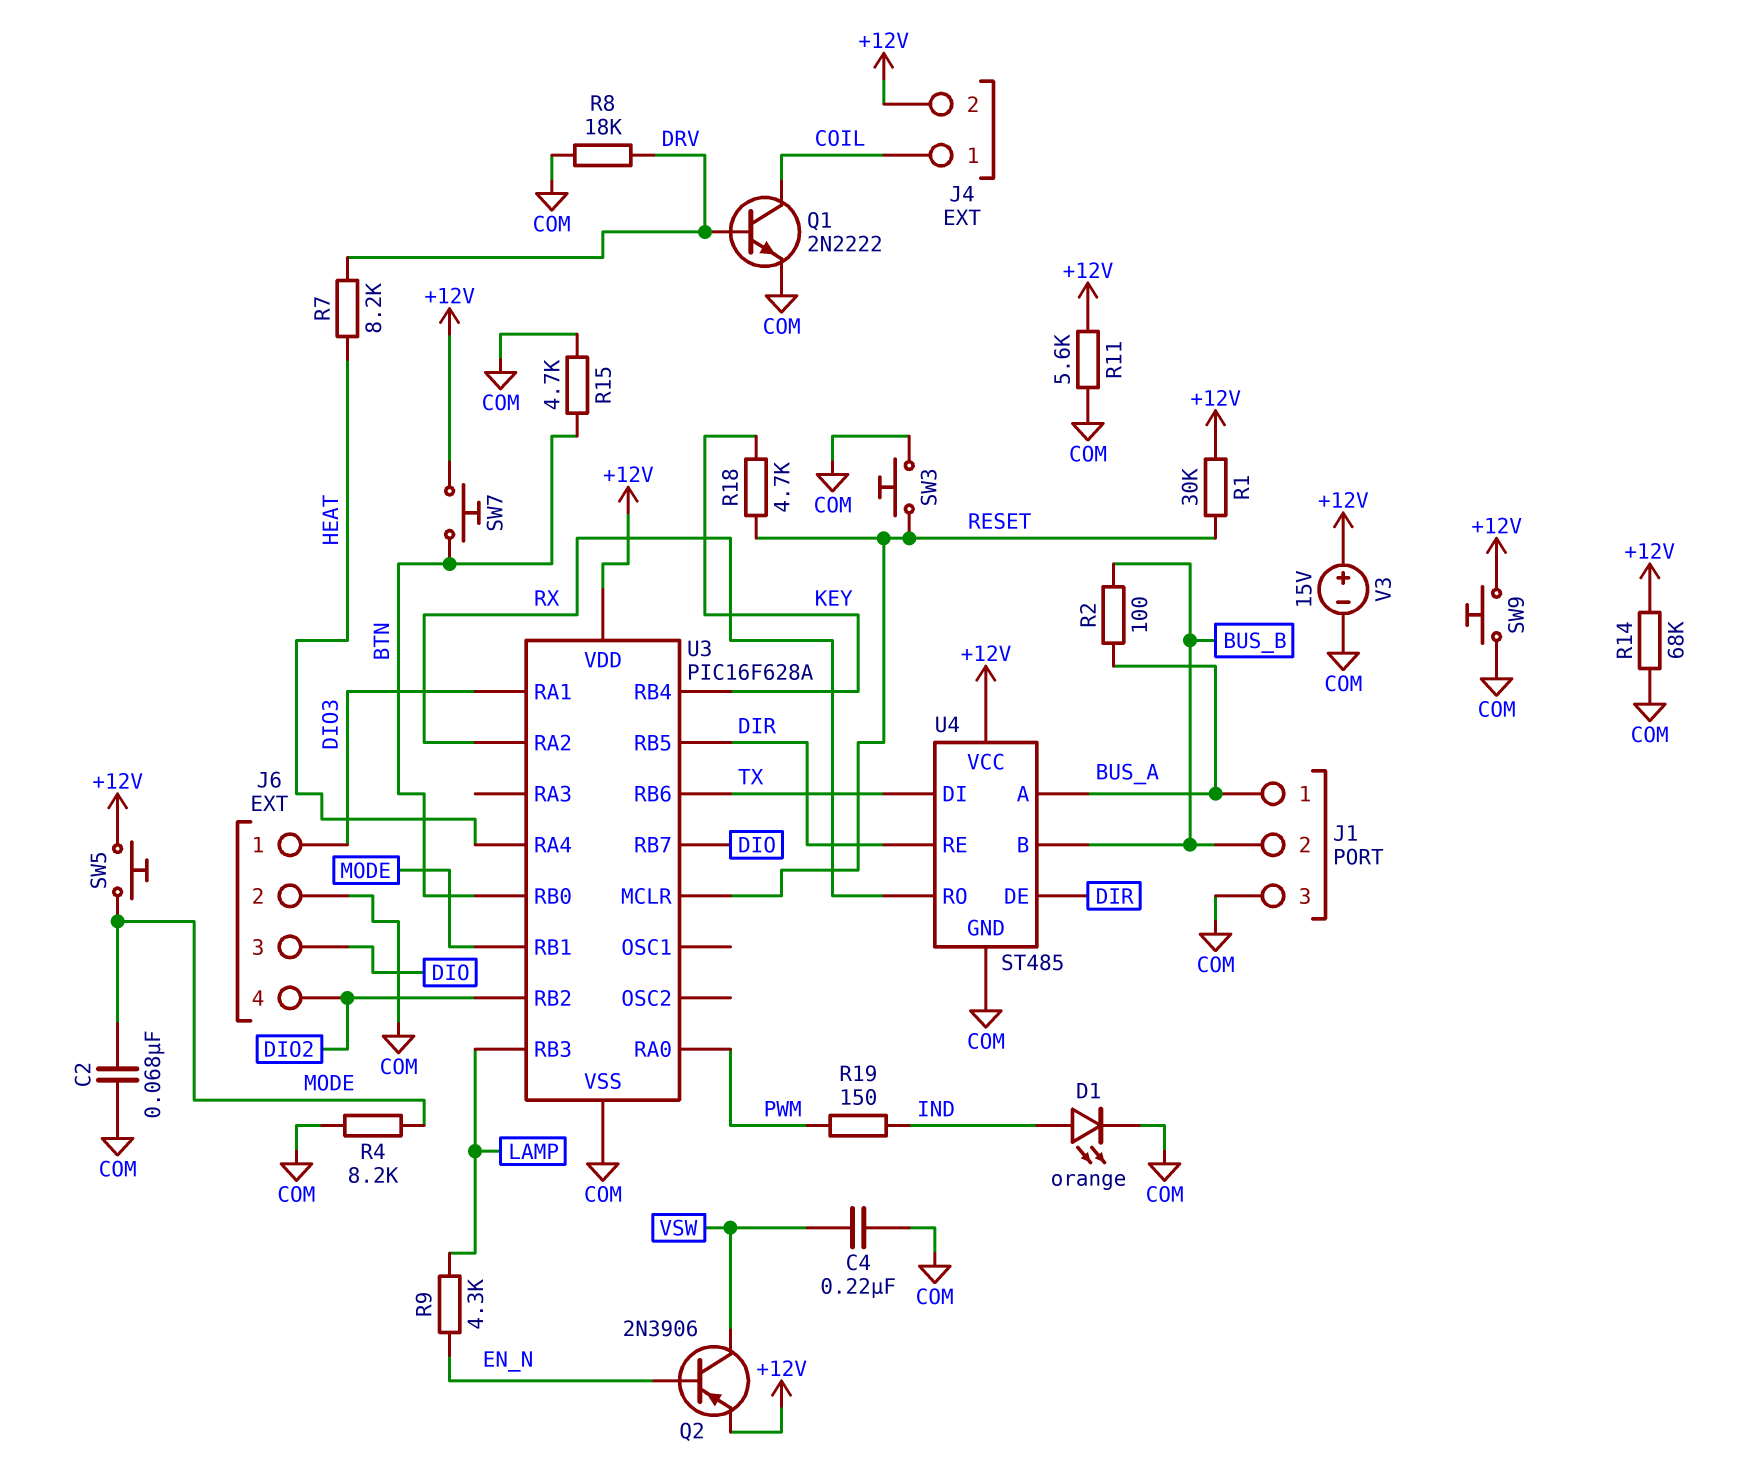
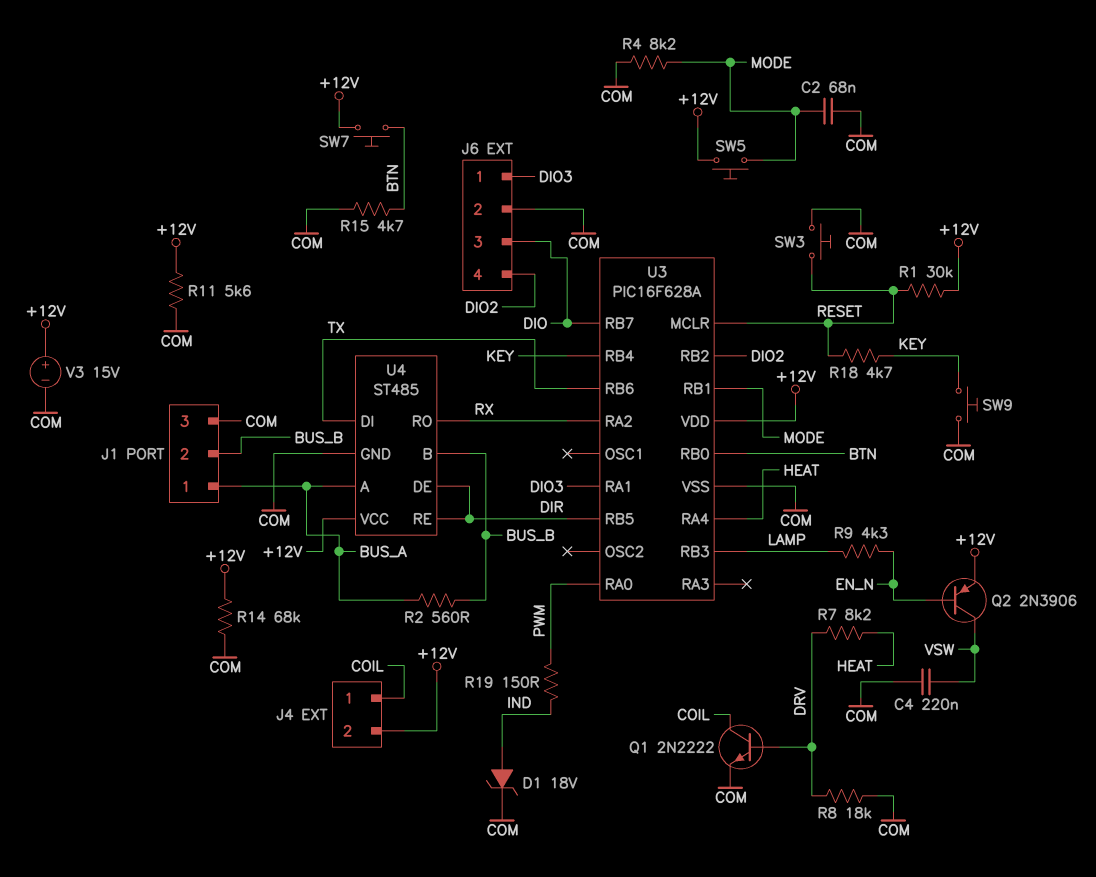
D1: LED orange (A IND, K COM) -> zener 18V (A IND, K COM)
R2: 100 (BUS_A, BUS_B) -> 560 (BUS_A, BUS_B)
SW9: button (+12V, COM) -> button (COM, KEY)

